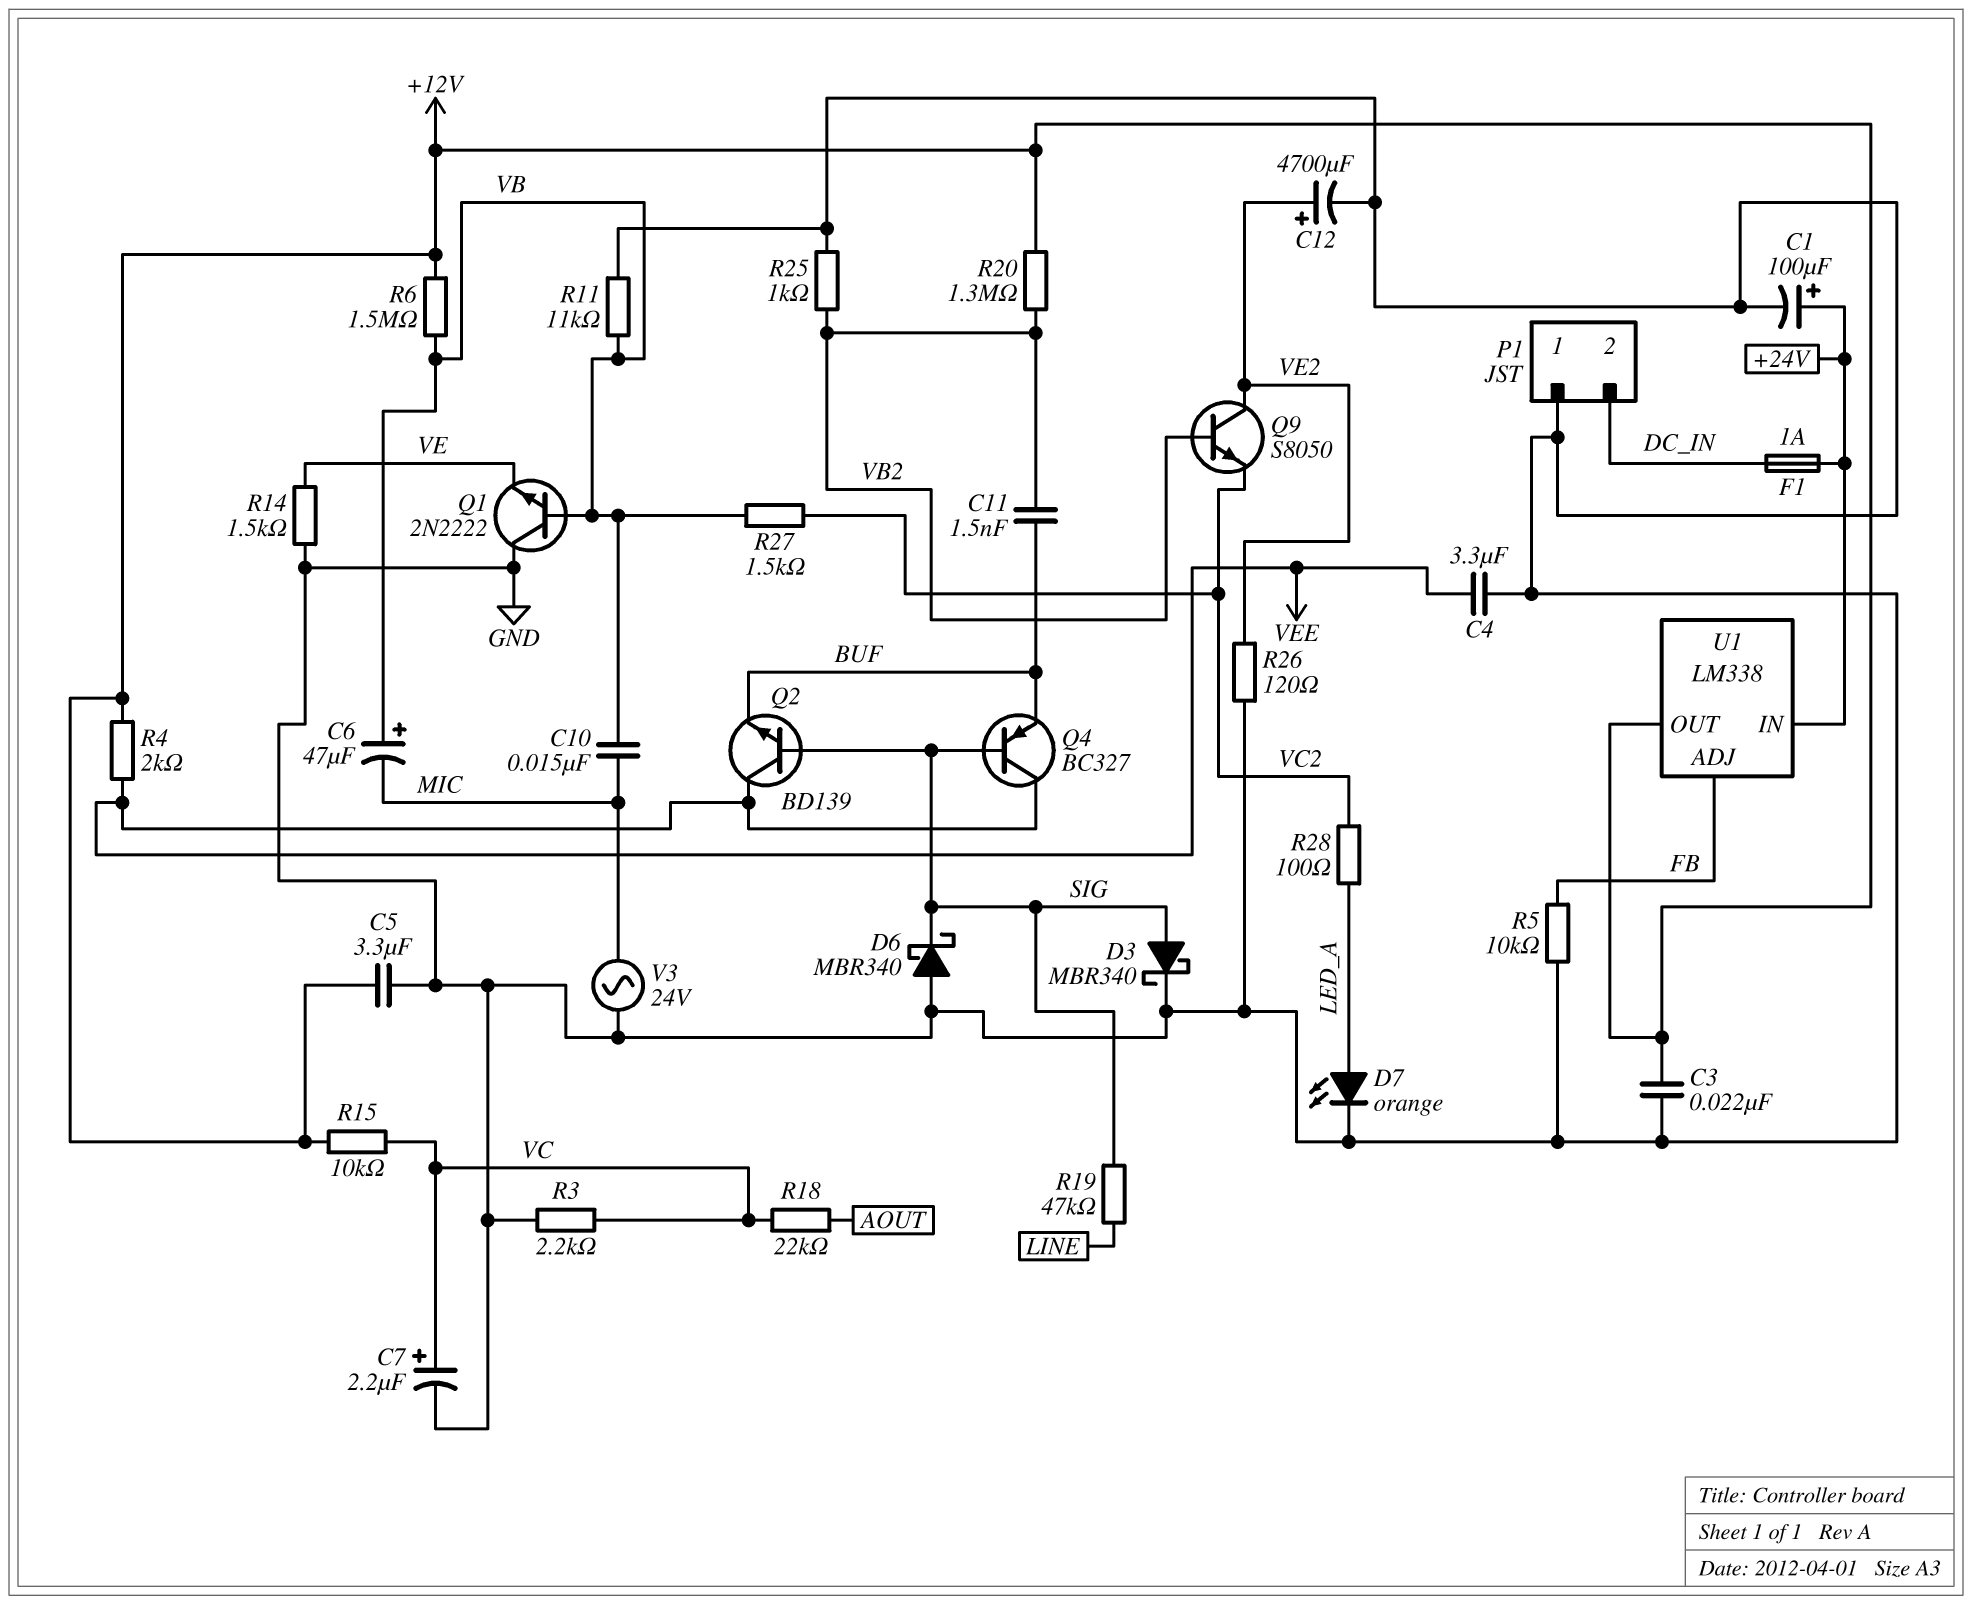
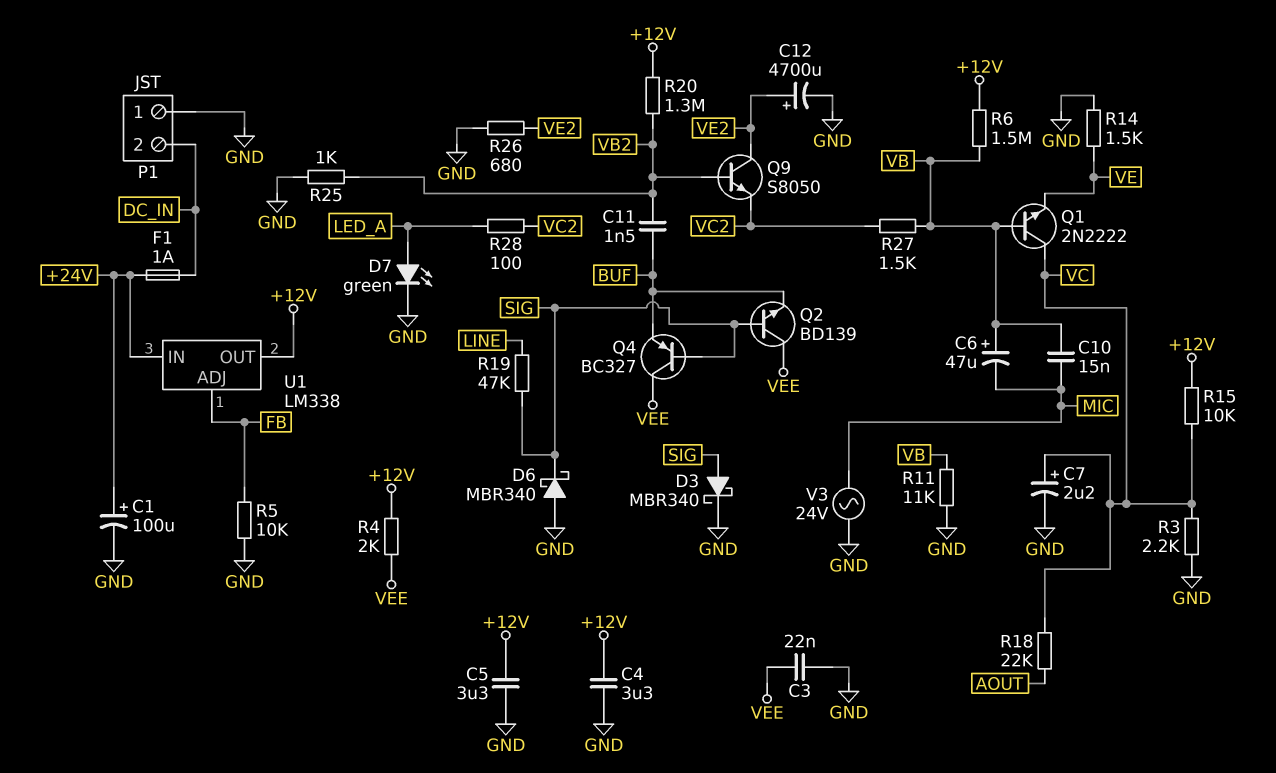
C3: 22nF (+12V, GND) -> 22nF (GND, VEE)
C4: 3.3uF (GND, VEE) -> 3.3uF (+12V, GND)
D7: LED orange (A LED_A, K GND) -> LED green (A LED_A, K GND)
Q1: NPN 2N2222 (B VB, C GND, E VE) -> NPN 2N2222 (B VB, C VC, E VE)
R26: 120 (GND, VE2) -> 680 (GND, VE2)

